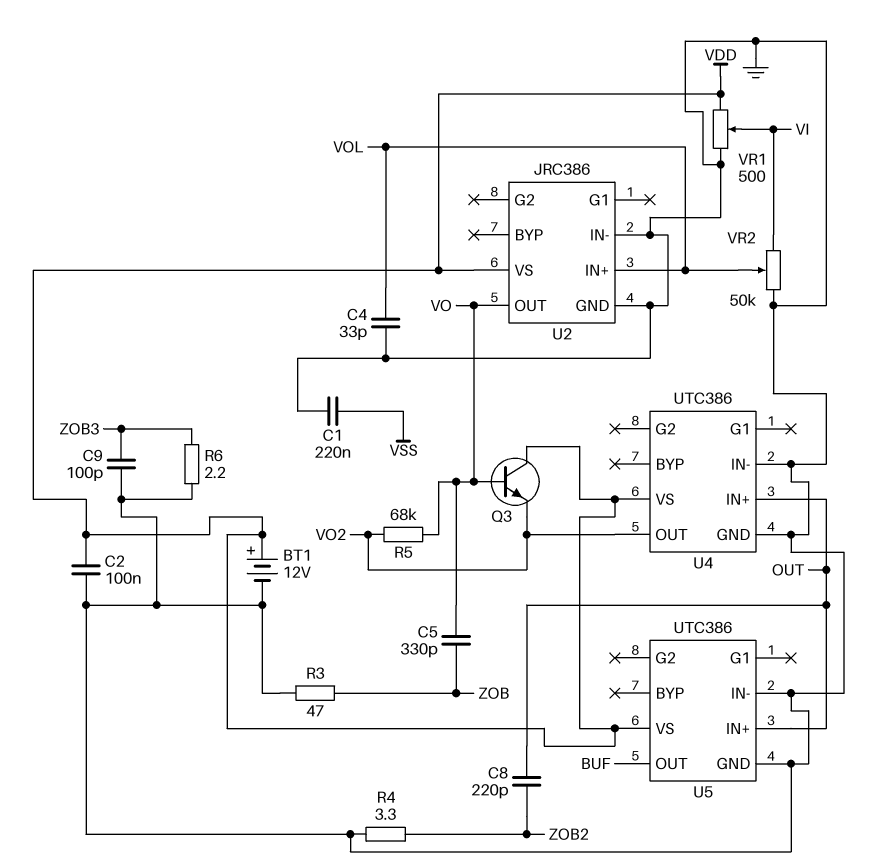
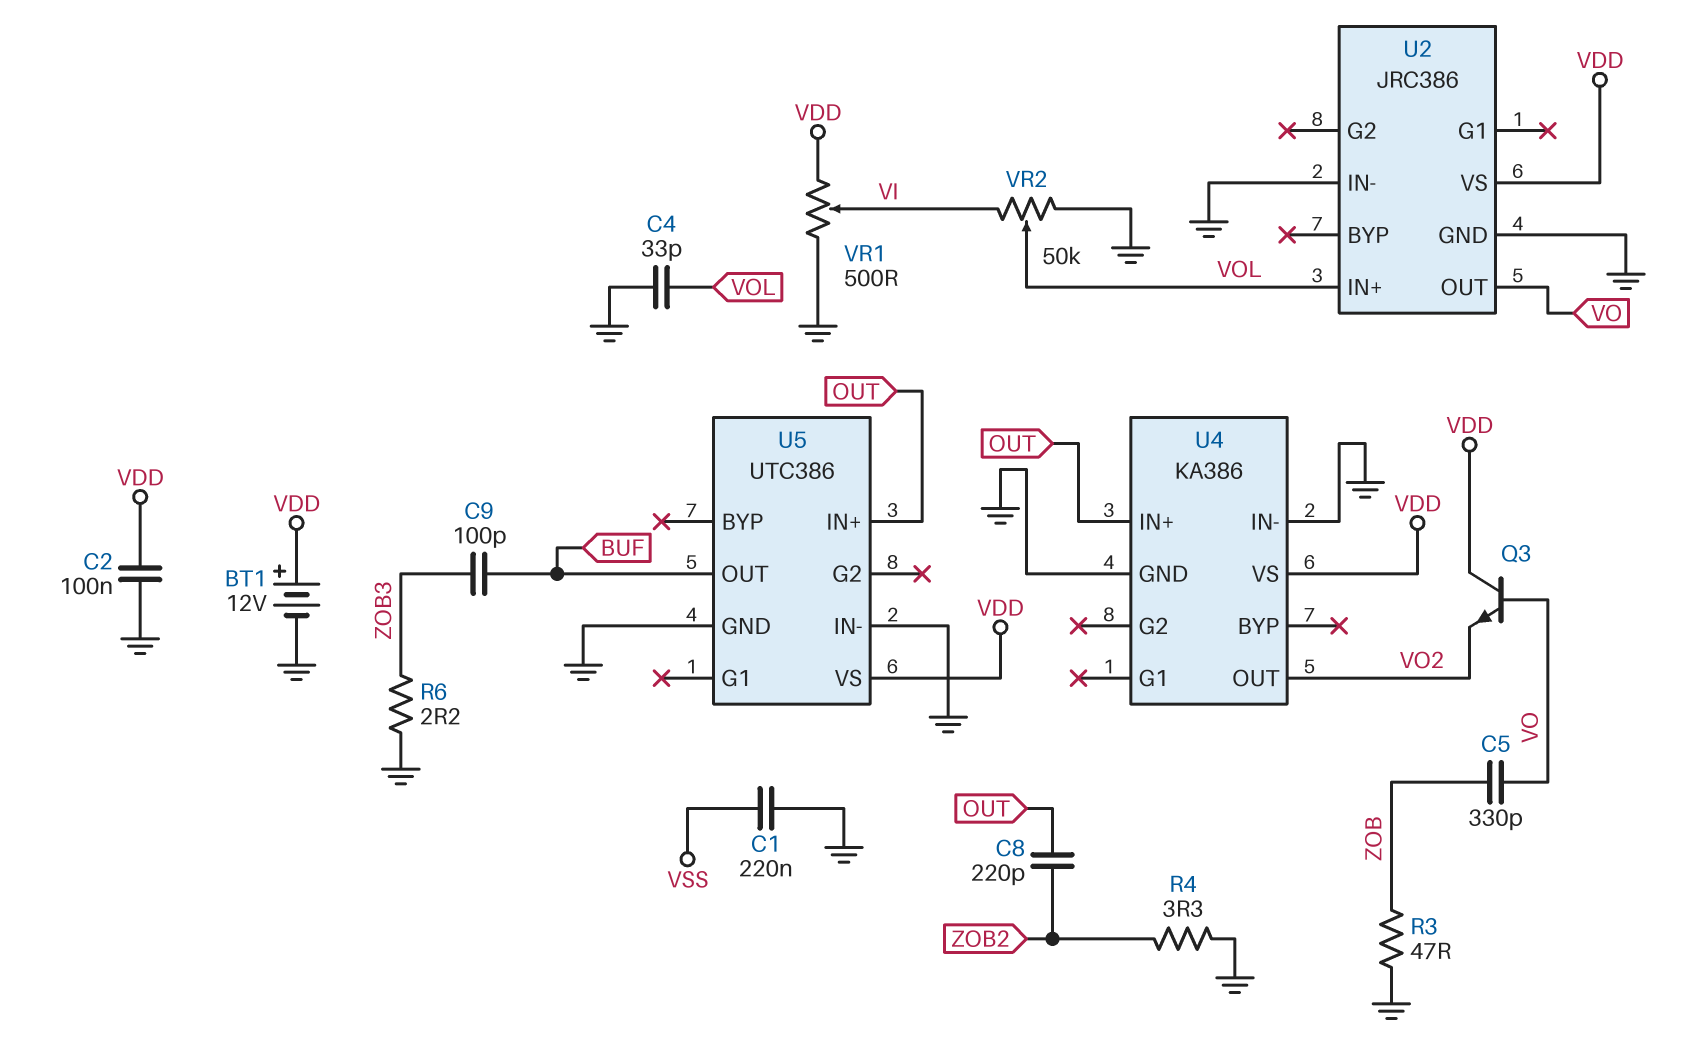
C9: 100pF (GND, ZOB3) -> 100pF (BUF, ZOB3)
R5: 68k (VO, VO2) -> none
U4: UTC386 -> KA386

